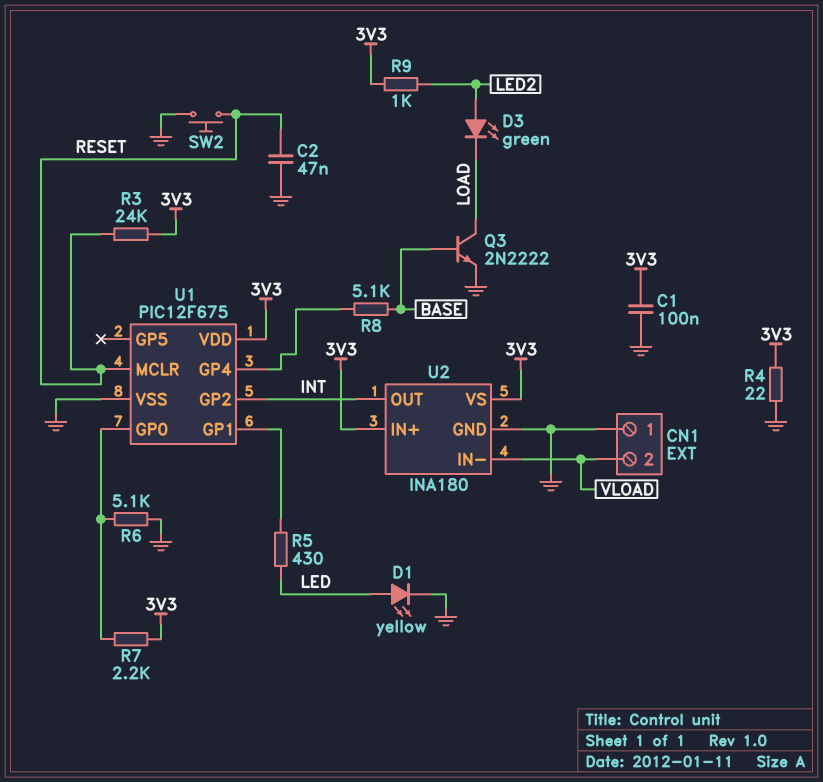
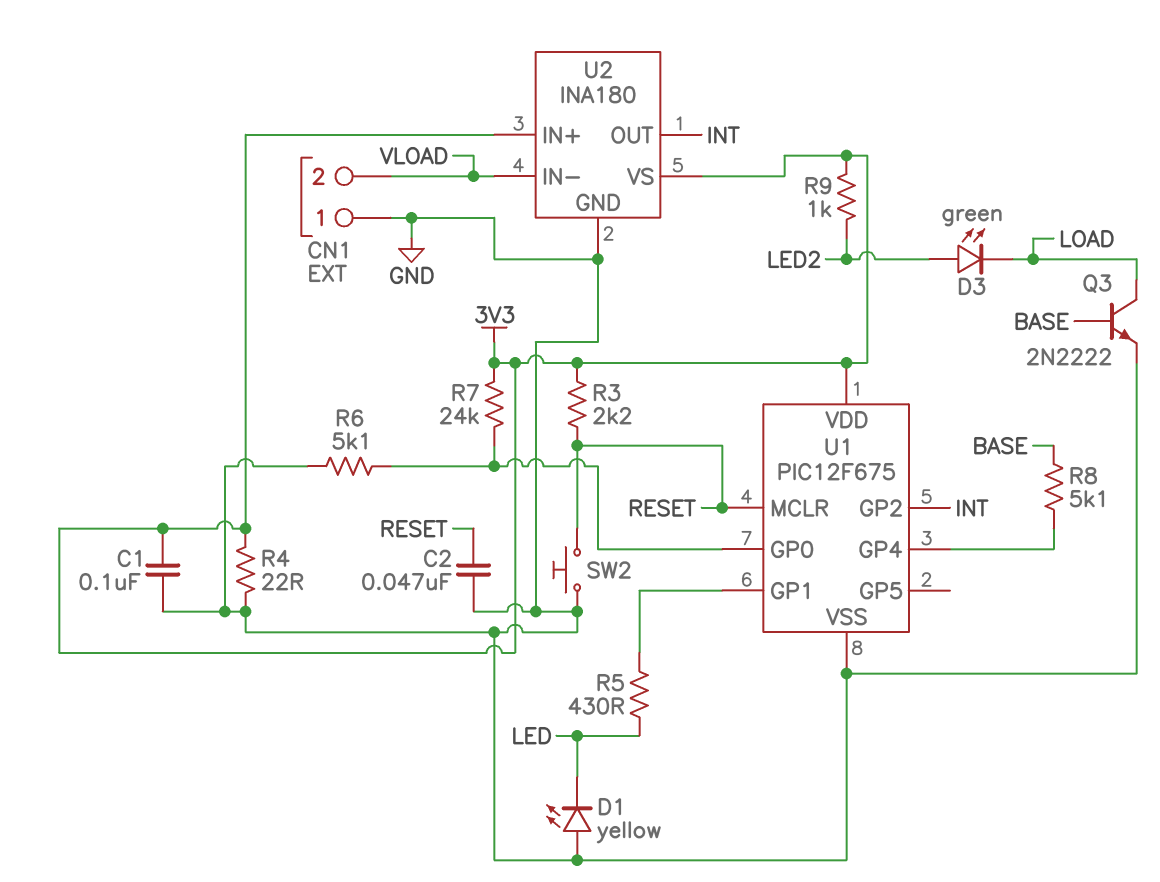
D1: LED yellow (A LED, K GND) -> LED yellow (A GND, K LED)
R3: 24k (3V3, RESET) -> 2.2k (3V3, RESET)
R7: 2.2k (3V3, U1/GP0) -> 24k (3V3, U1/GP0)

